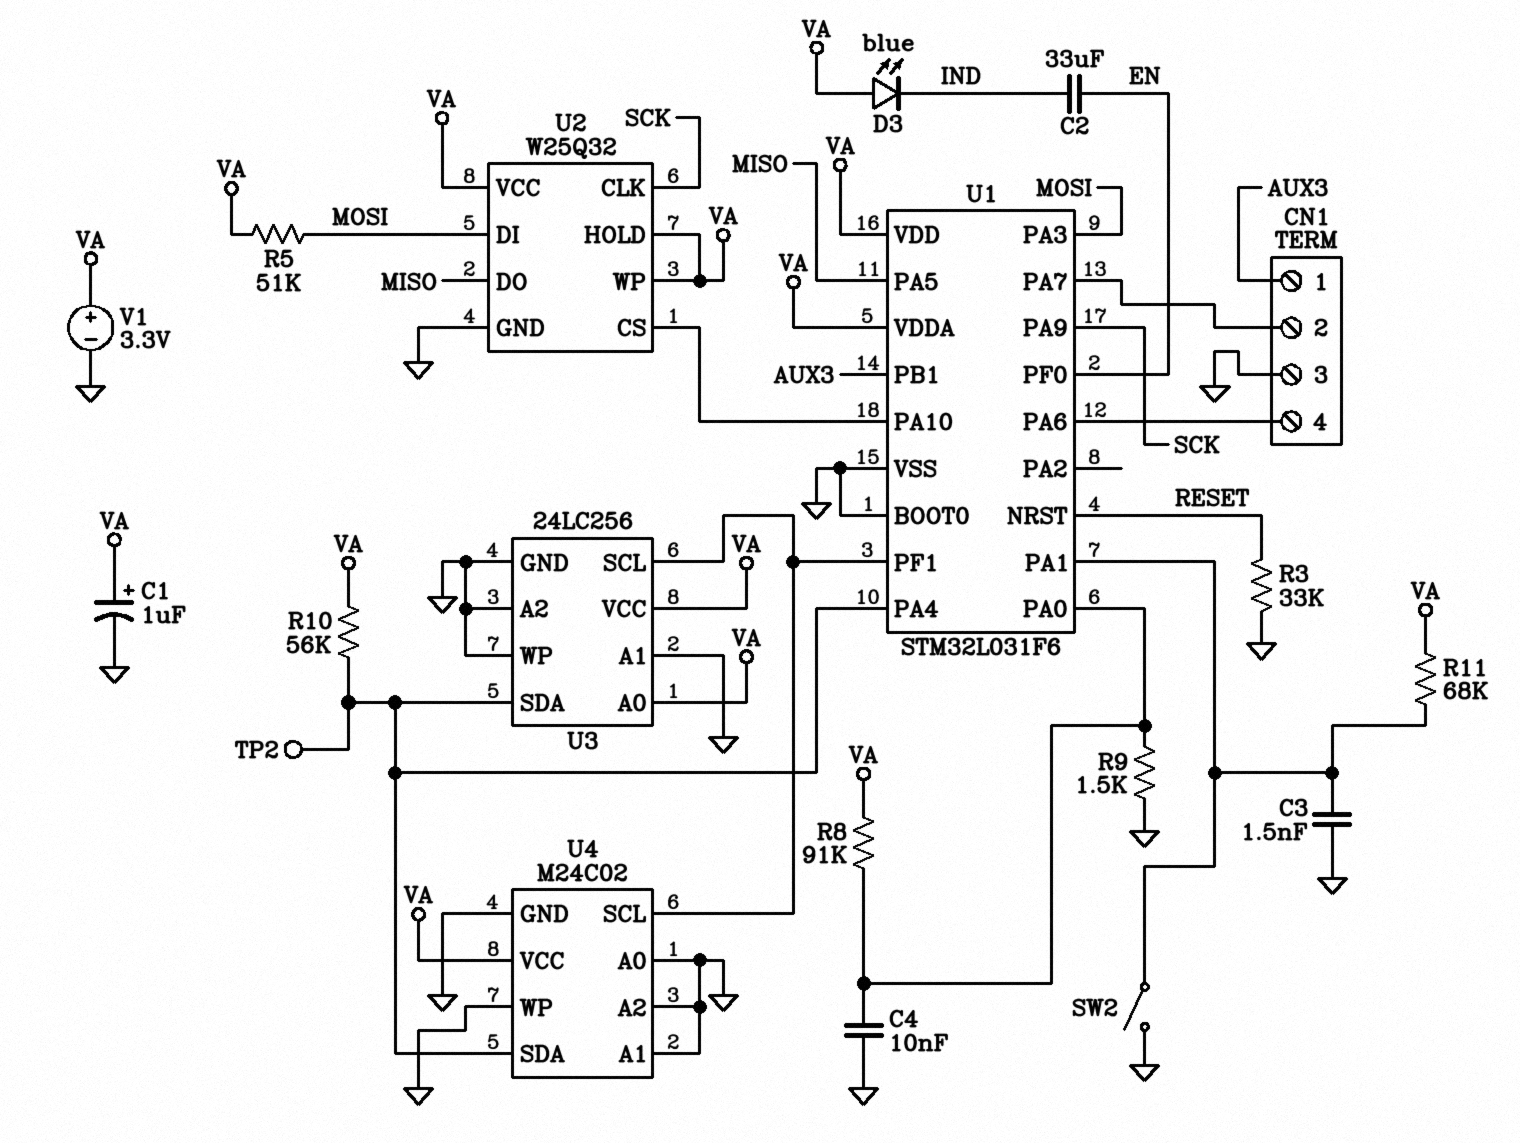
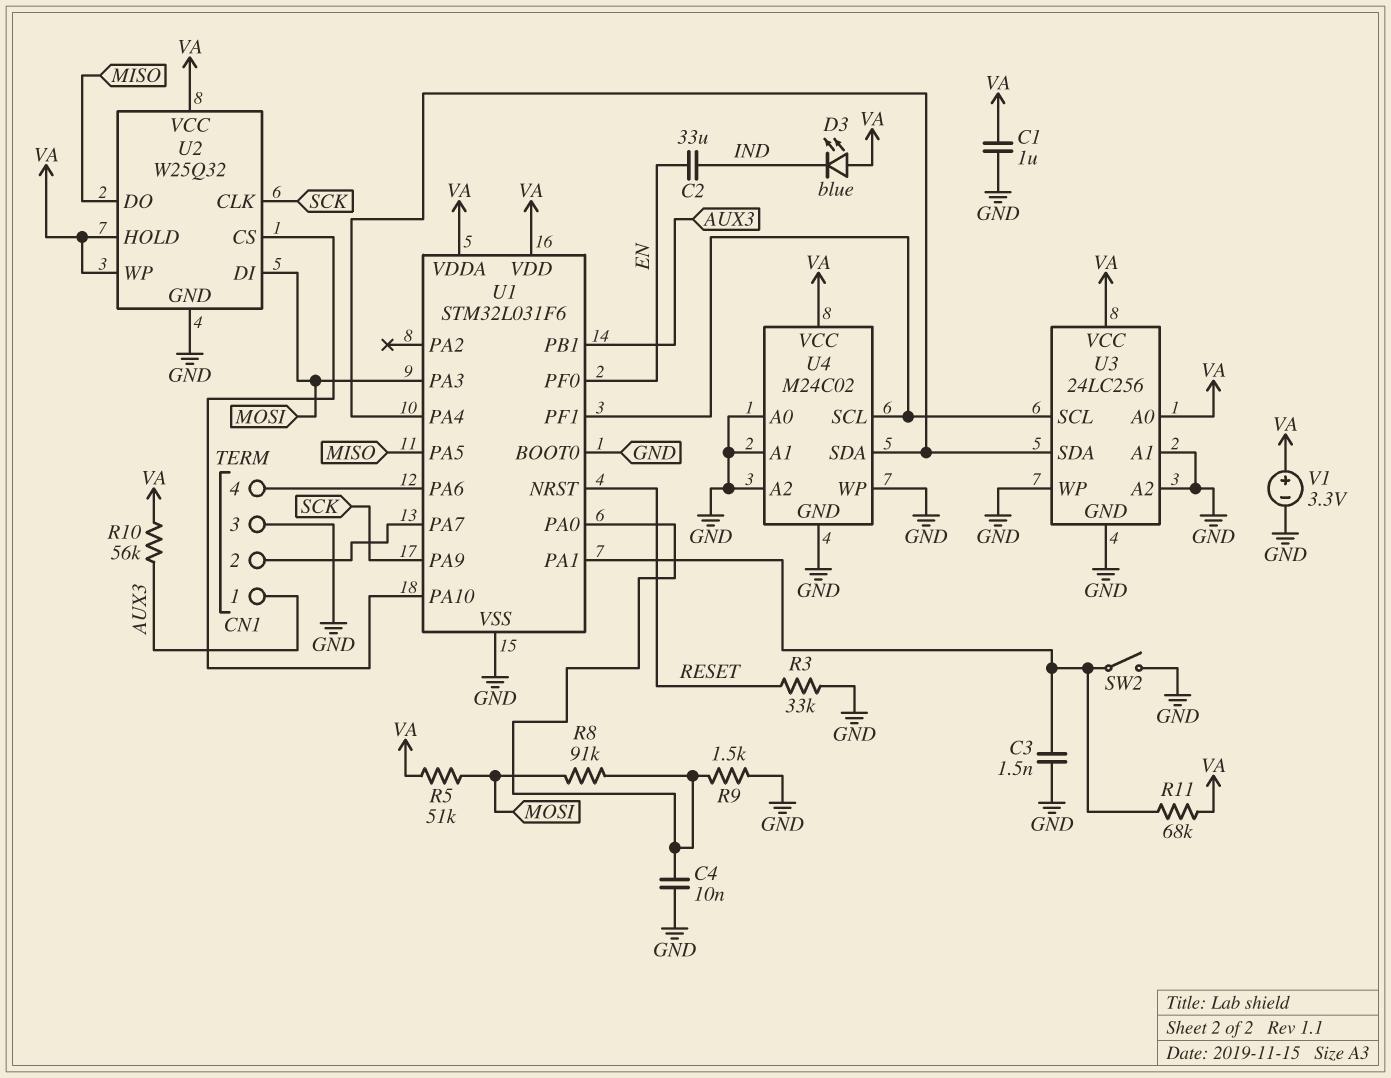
C1: 1uF (plus VA, minus GND) -> 1uF (GND, VA)
R8: 91k (U1/PA0, VA) -> 91k (MOSI, U1/PA0)
R10: 56k (U1/PA4, VA) -> 56k (AUX3, VA)
TP2: test point (U1/PA4) -> none

